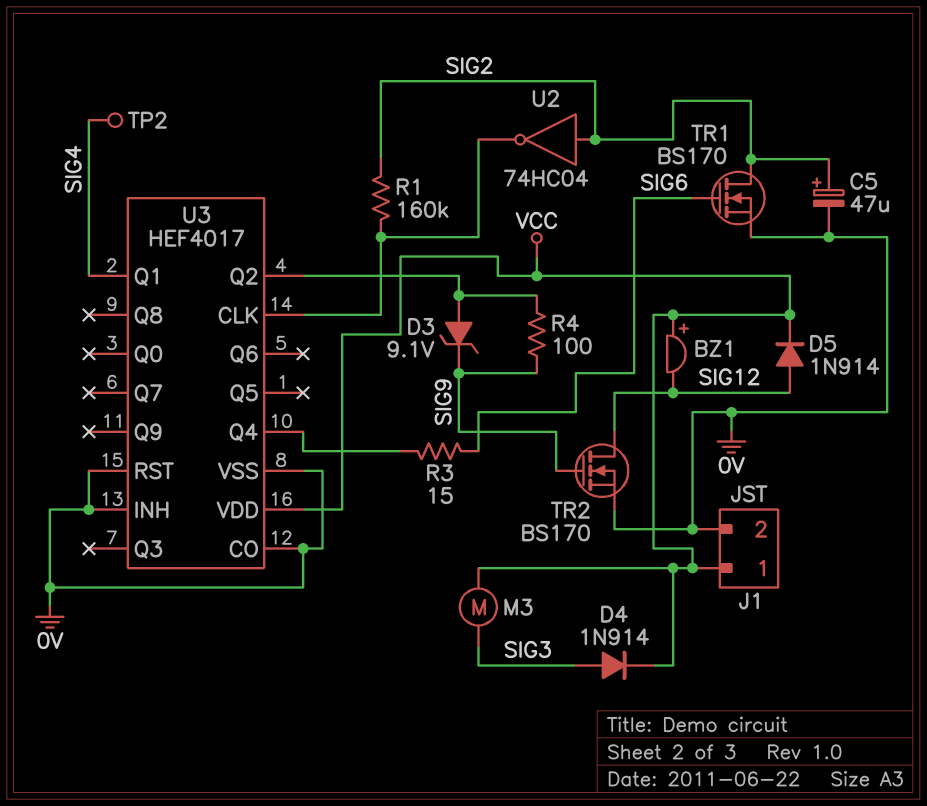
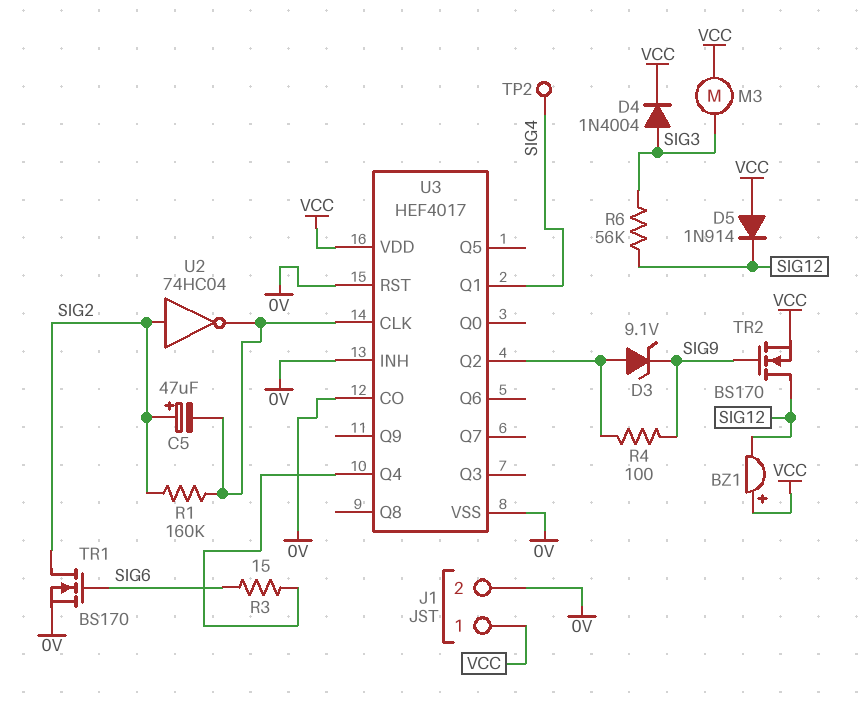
C5: 47uF (plus SIG2, minus 0V) -> 47uF (plus SIG2, minus U3/CLK)
D4: diode 1N914 (A SIG3, K VCC) -> diode 1N4004 (A SIG3, K VCC)
D5: diode 1N914 (A SIG12, K VCC) -> diode 1N914 (A VCC, K SIG12)
R6: none -> 56k (SIG3, SIG12)
TR2: NMOS BS170 (G SIG9, D SIG12, S 0V) -> NMOS BS170 (G SIG9, D SIG12, S VCC)

